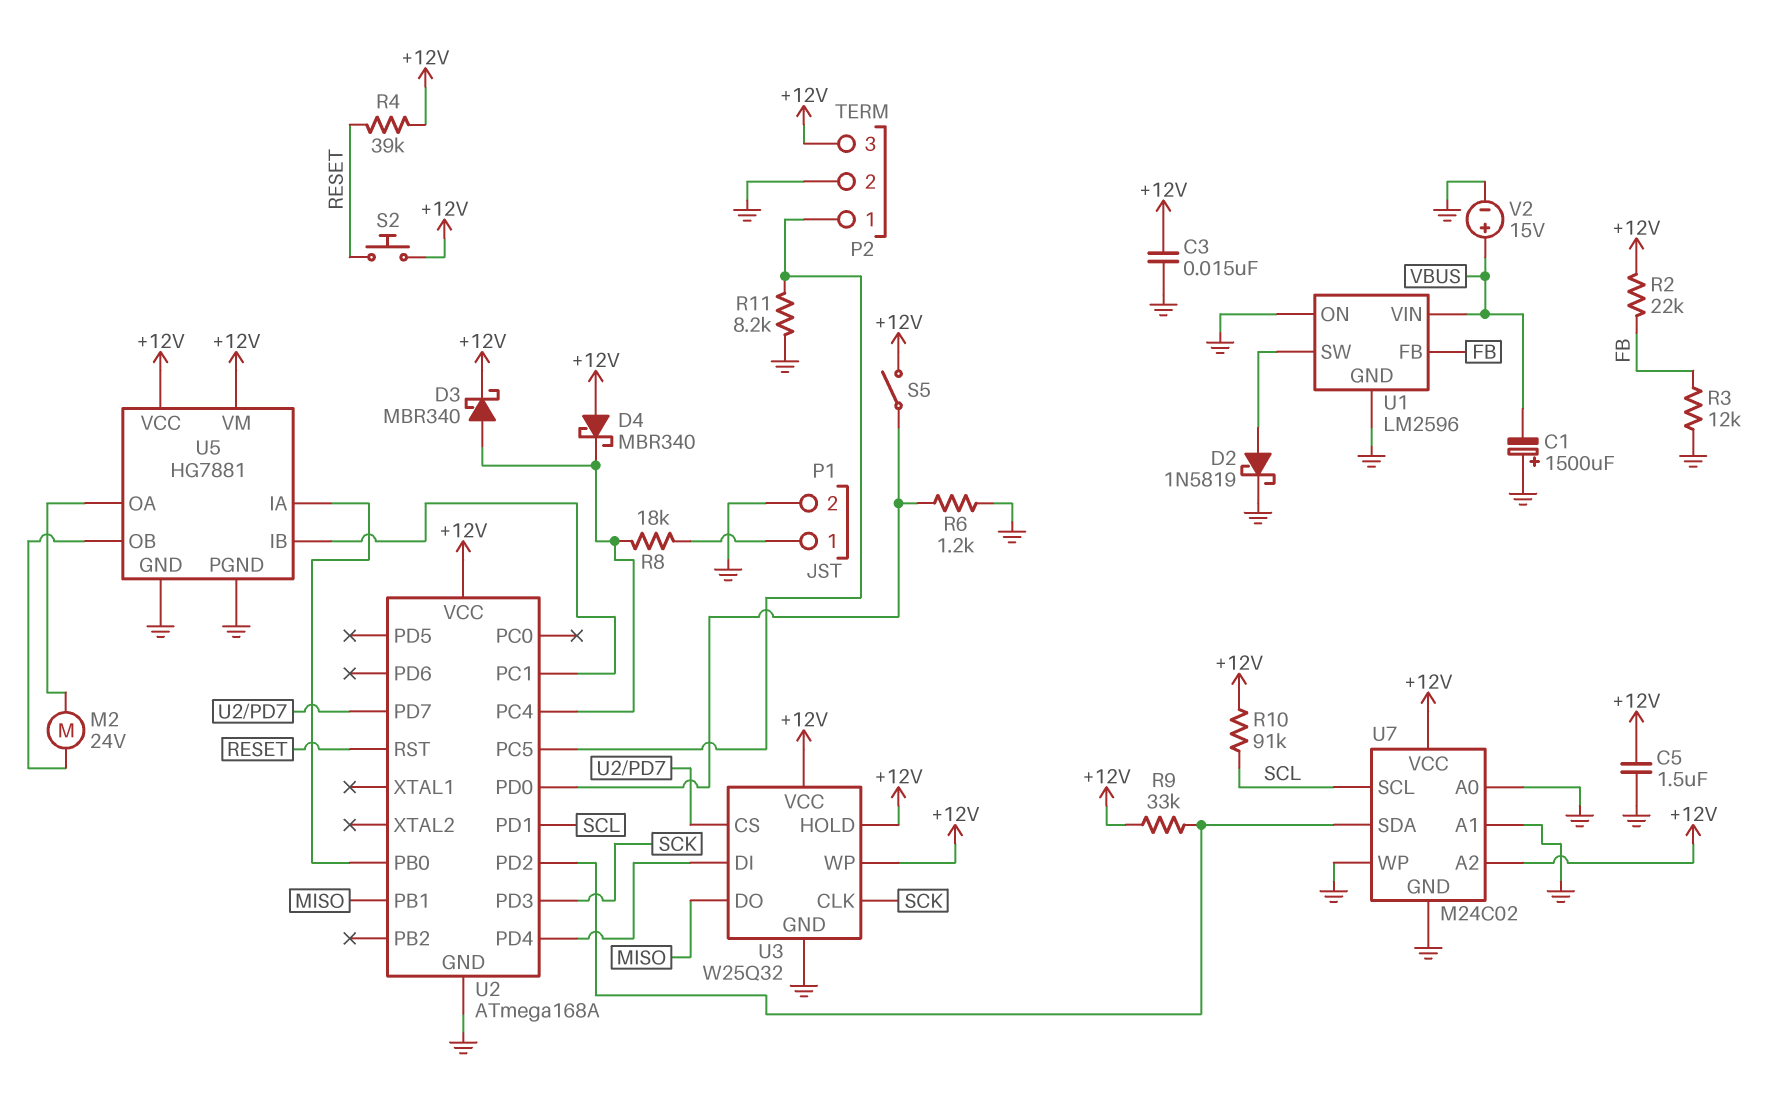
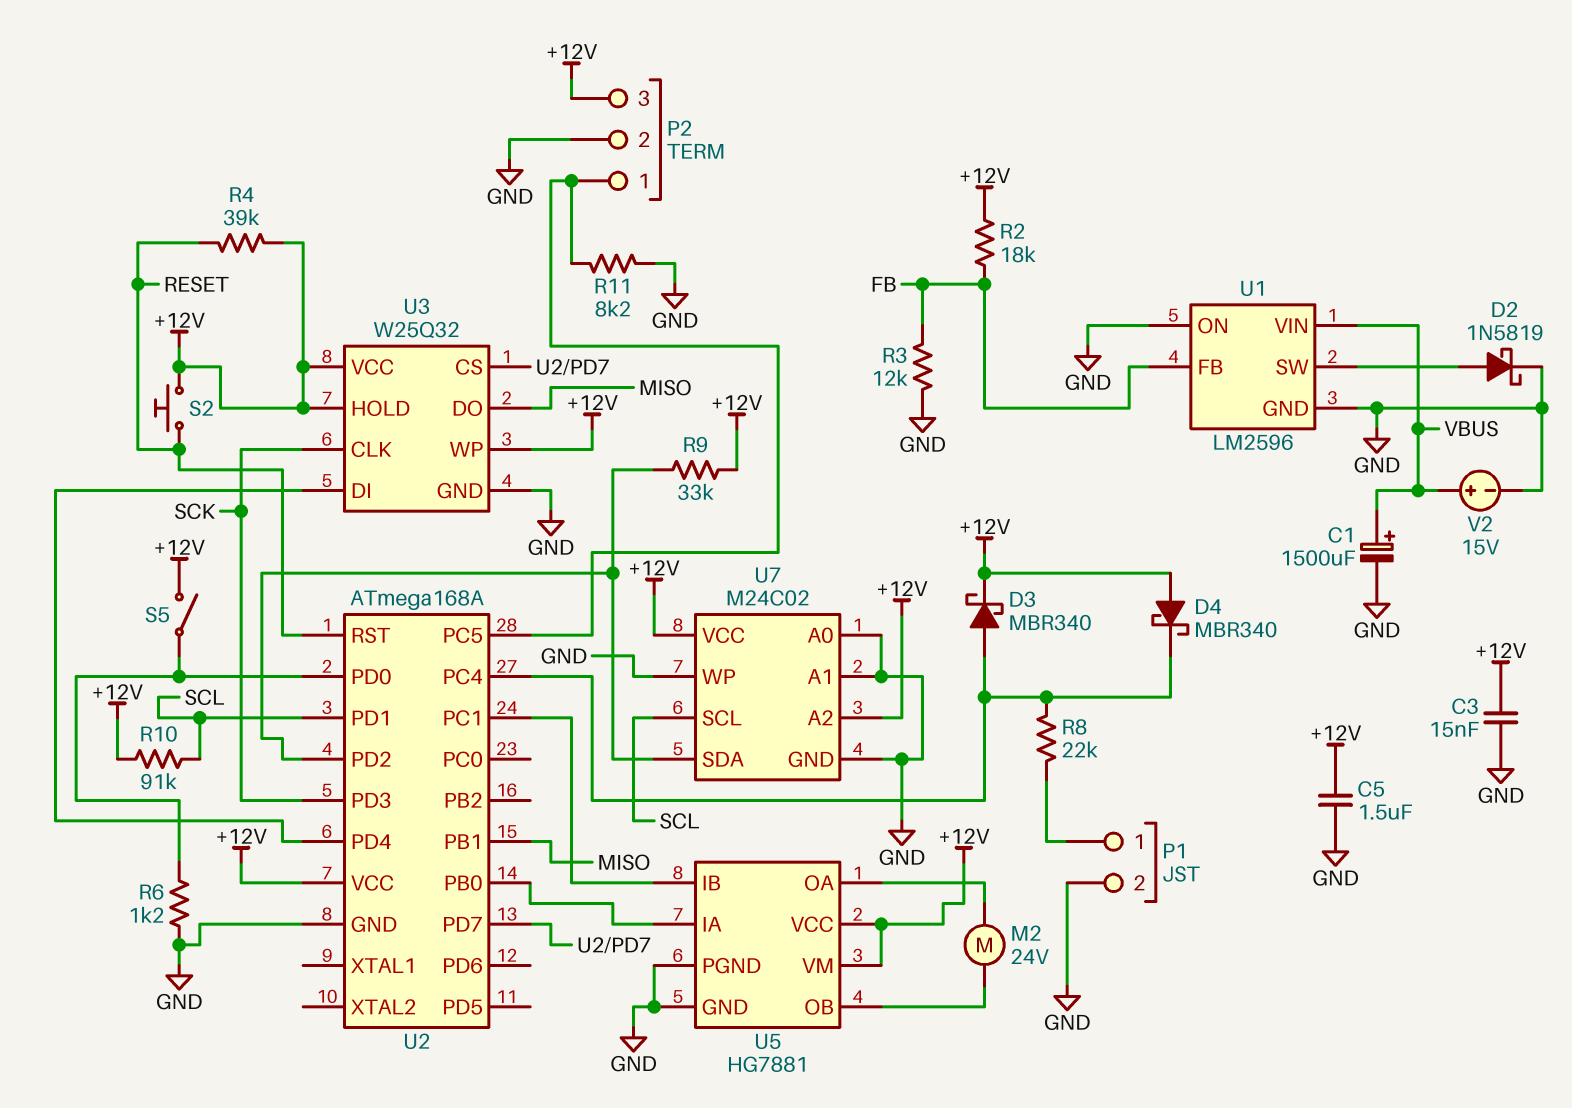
C1: 1500uF (plus GND, minus VBUS) -> 1500uF (plus VBUS, minus GND)
R2: 22k (+12V, FB) -> 18k (+12V, FB)
R8: 18k (P1/1, U2/PC4) -> 22k (P1/1, U2/PC4)

